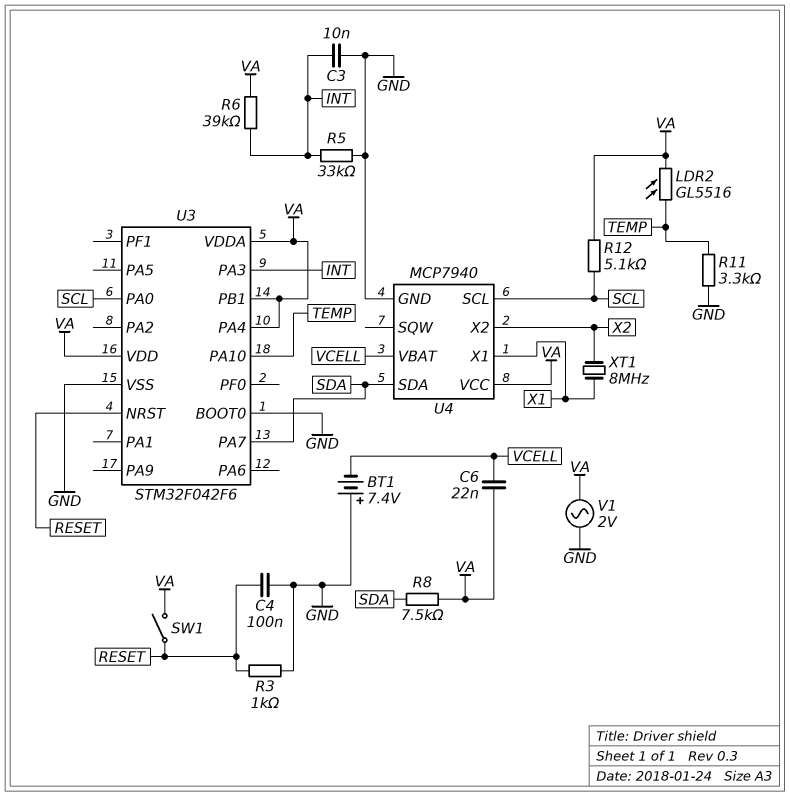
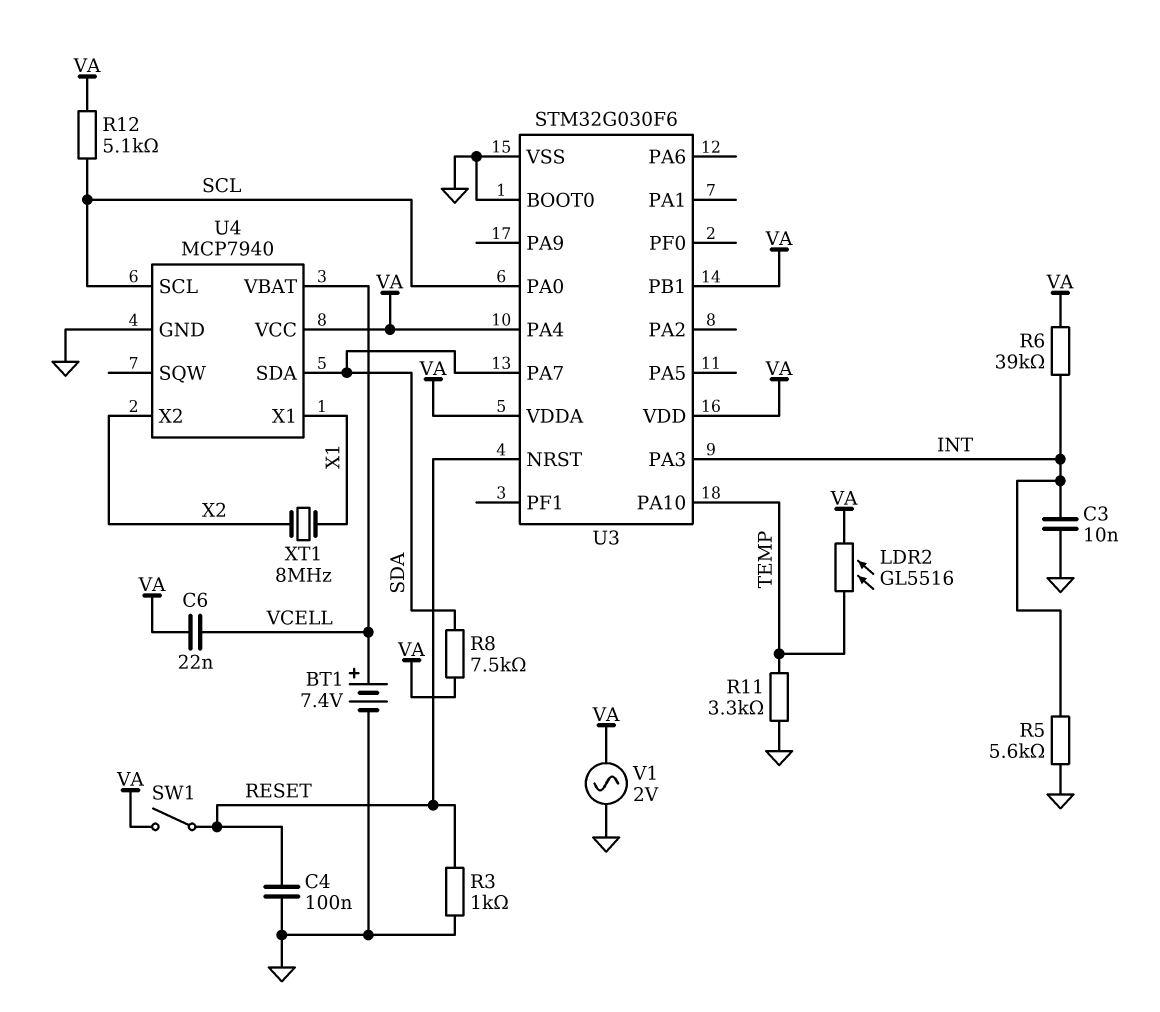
BT1: 7.4V (plus GND, minus VCELL) -> 7.4V (plus VCELL, minus GND)
R5: 33k (GND, INT) -> 5.6k (GND, INT)
U3: STM32F042F6 -> STM32G030F6

